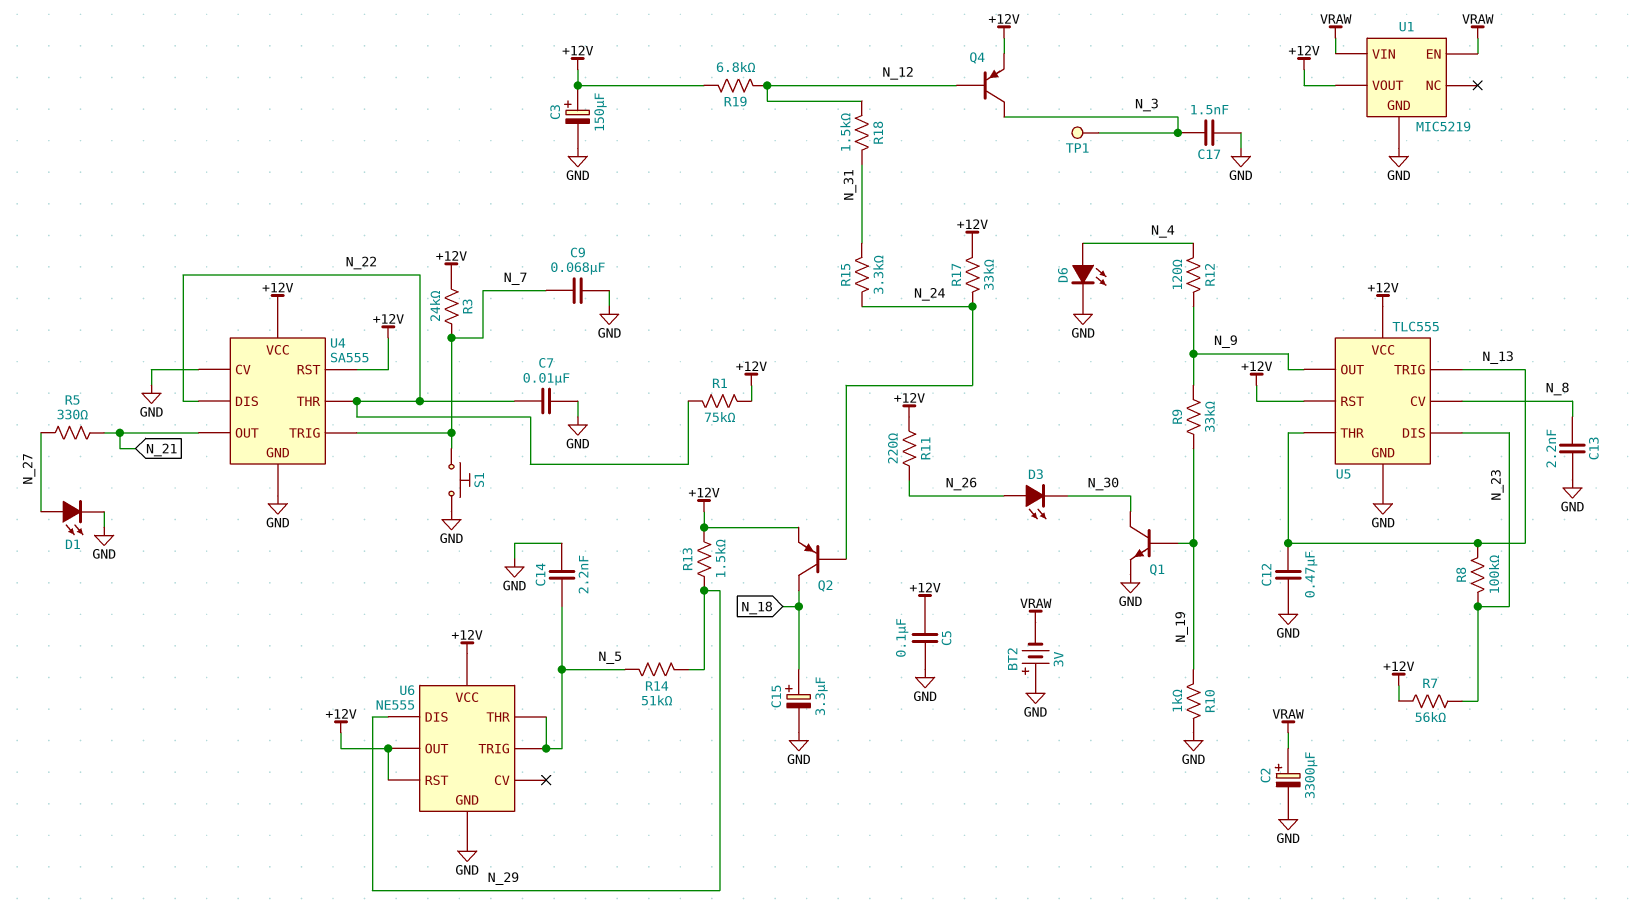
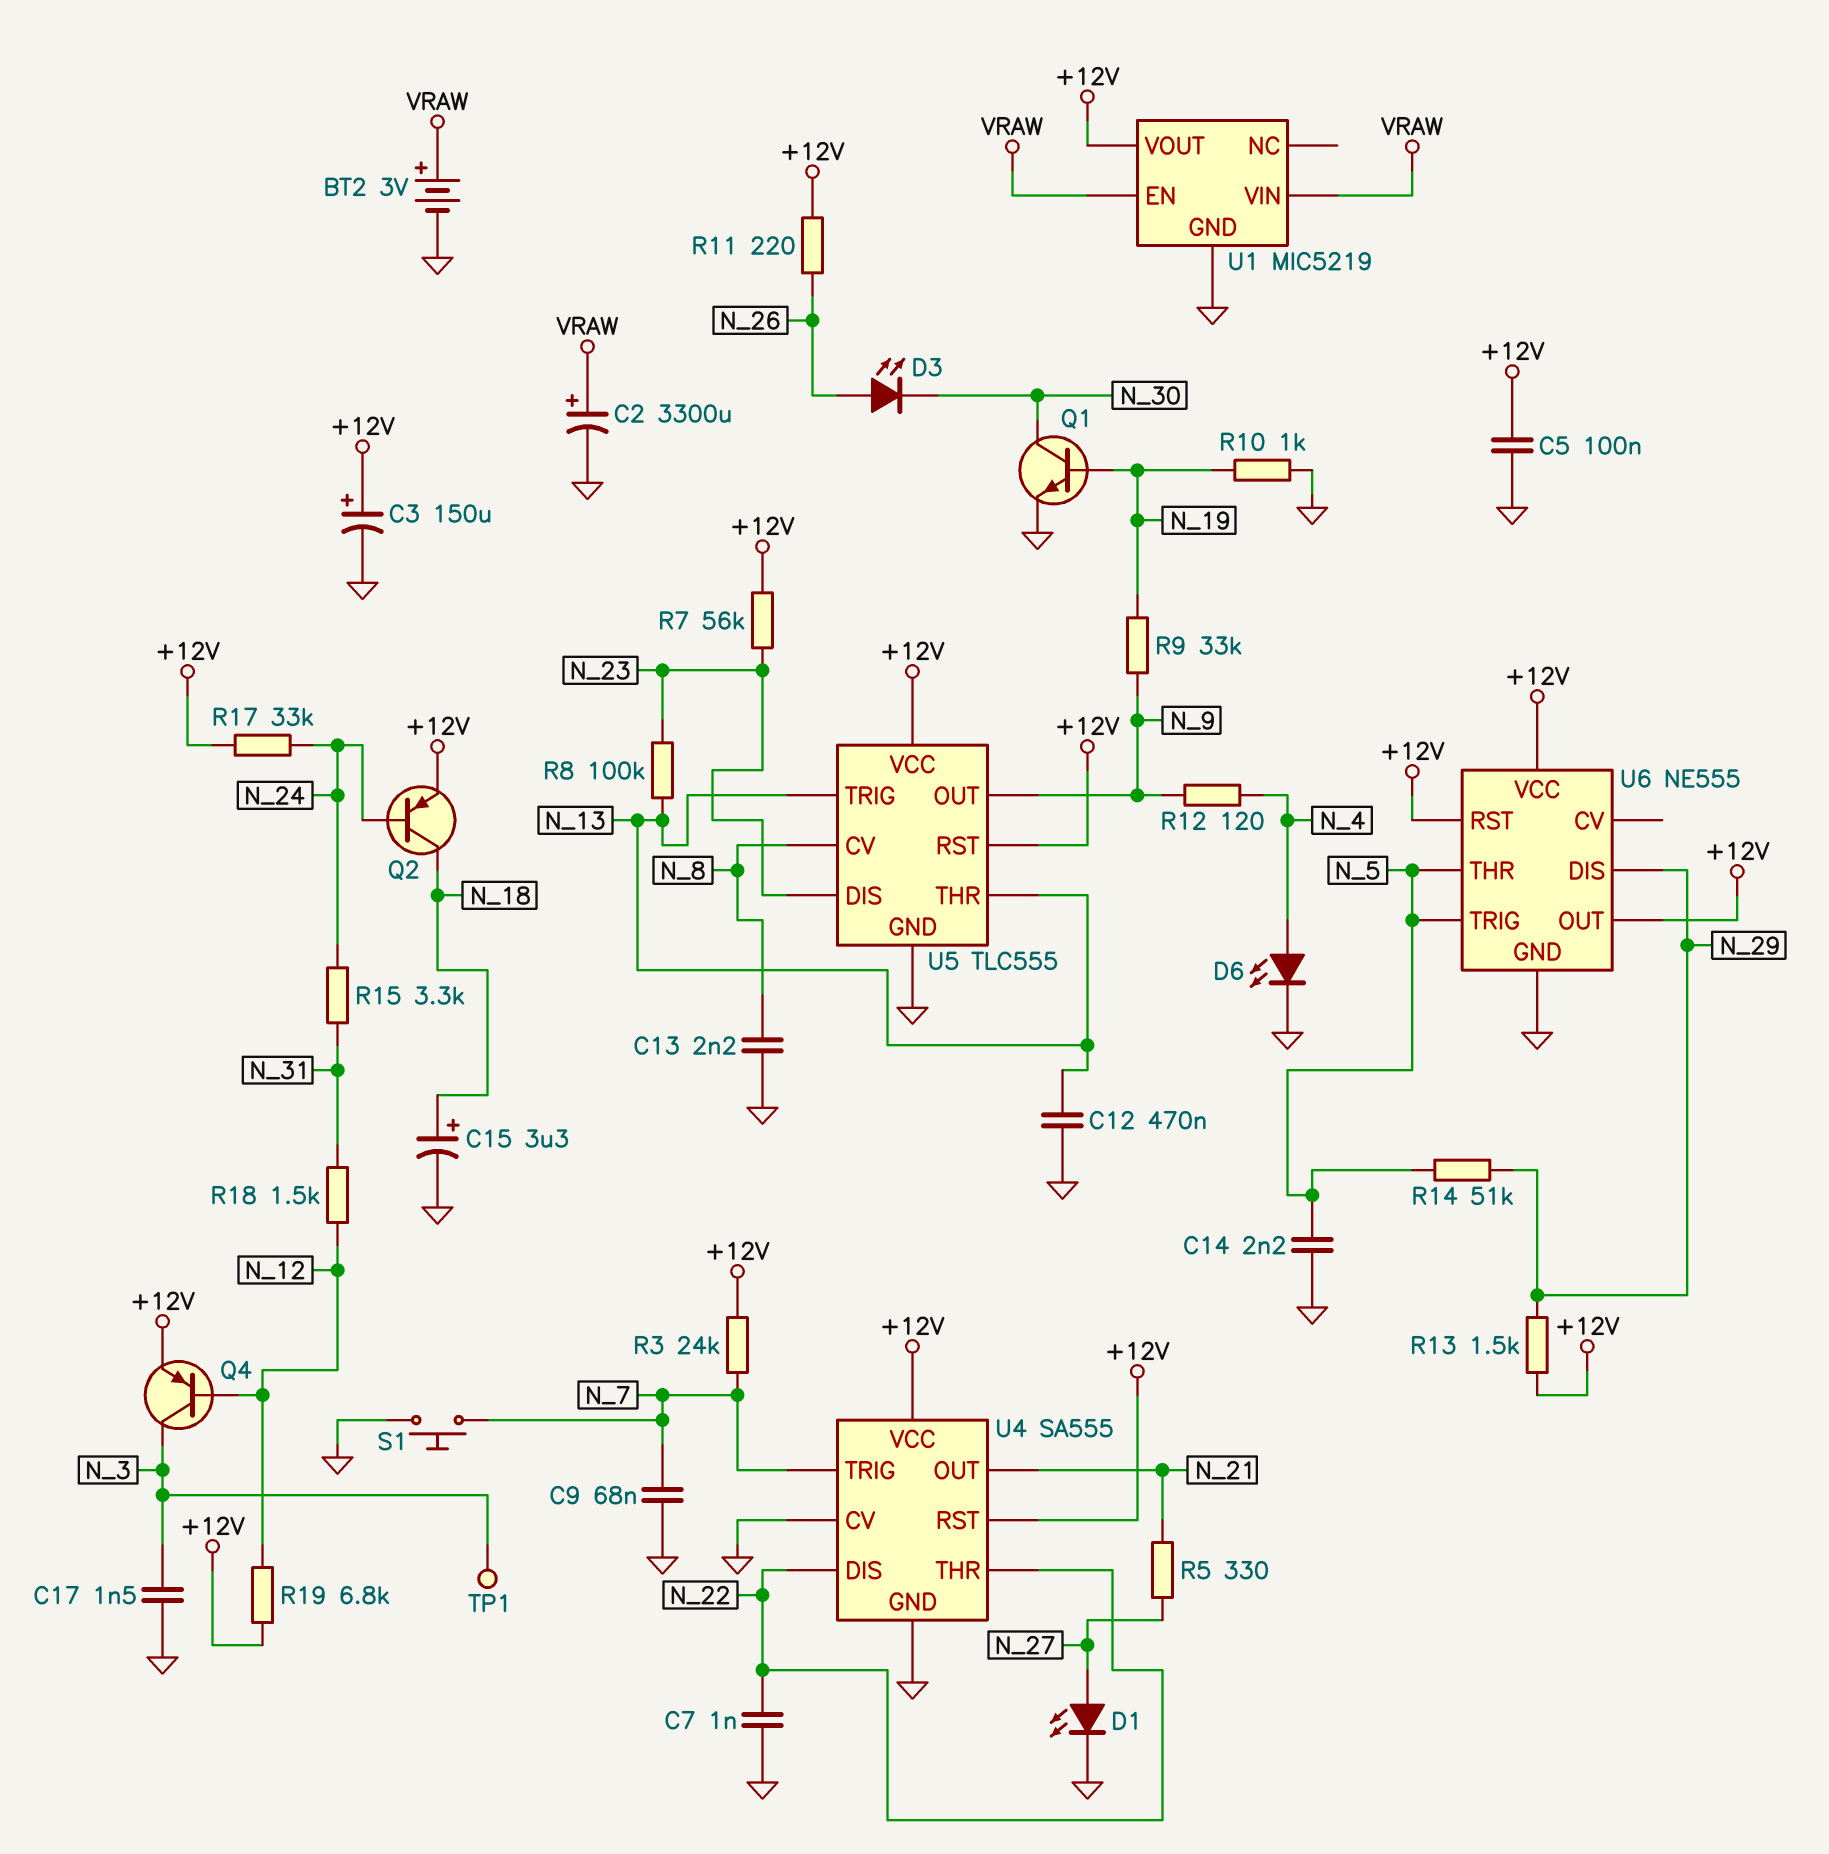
BT2: 3V (plus GND, minus VRAW) -> 3V (plus VRAW, minus GND)
C7: 10nF (GND, N_22) -> 1nF (GND, N_22)
R1: 75k (+12V, N_22) -> none

